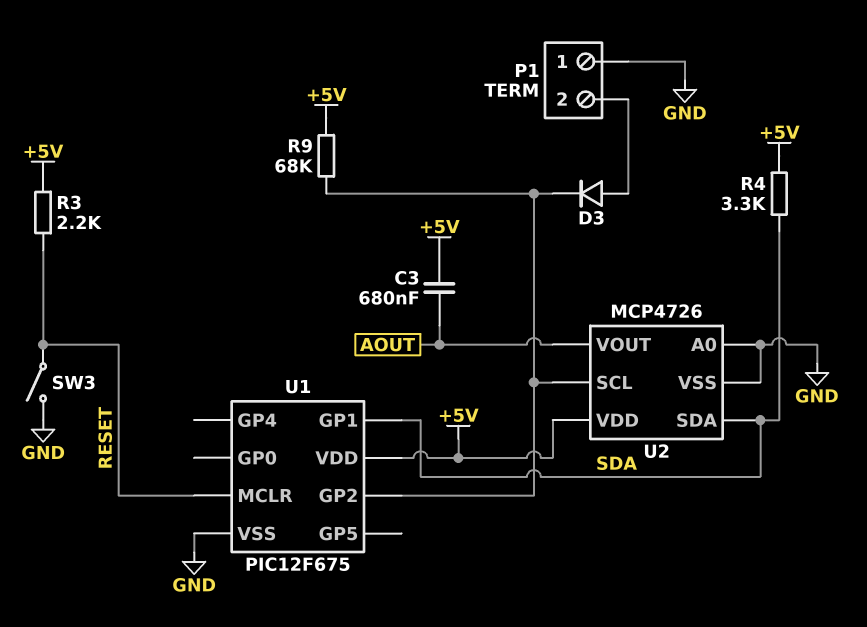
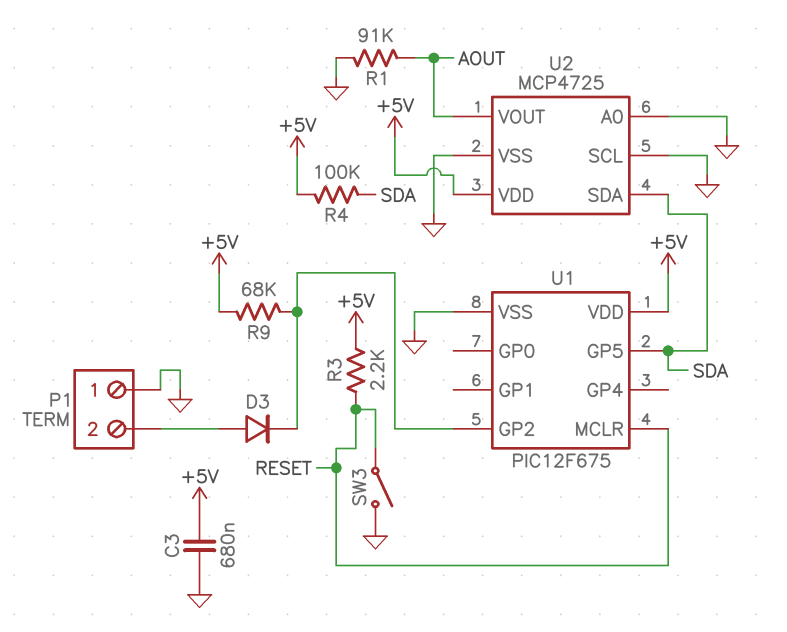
C3: 680nF (+5V, AOUT) -> 680nF (+5V, GND)
R1: none -> 91k (AOUT, GND)
R4: 3.3k (+5V, SDA) -> 100k (+5V, SDA)
U1 pin GP1: SDA -> none
U1 pin GP5: none -> SDA
U2: MCP4726 -> MCP4725
U2 pin SCL: U1/GP2 -> GND

